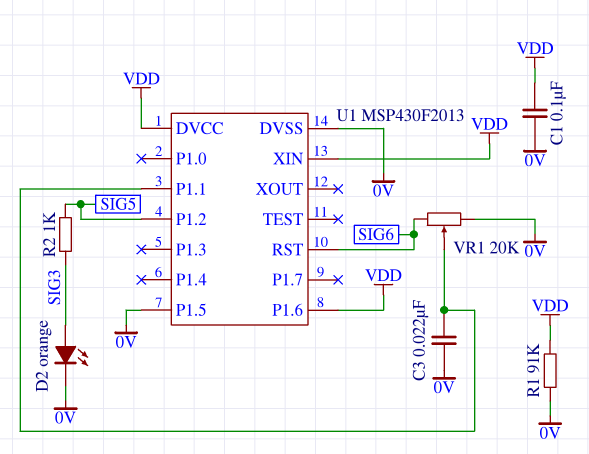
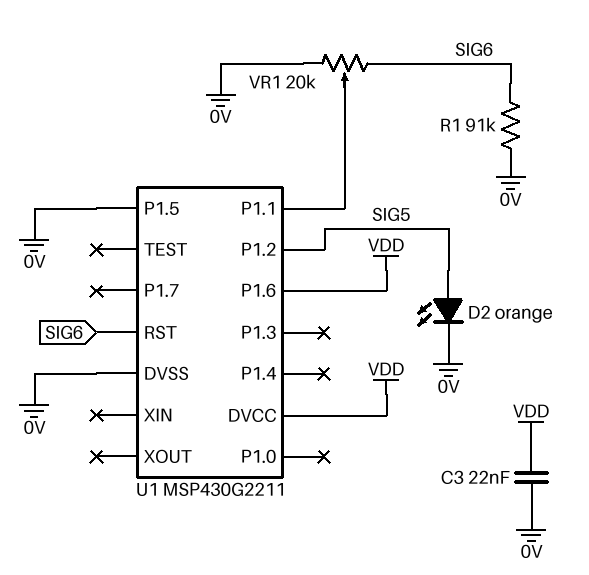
C1: 100nF (0V, VDD) -> none
C3: 22nF (0V, U1/P1.1) -> 22nF (0V, VDD)
D2: LED orange (A SIG3, K 0V) -> LED orange (A SIG5, K 0V)
R1: 91k (0V, VDD) -> 91k (0V, SIG6)
R2: 1k (SIG3, SIG5) -> none
U1: MSP430F2013 -> MSP430G2211
U1 pin XIN: VDD -> none

